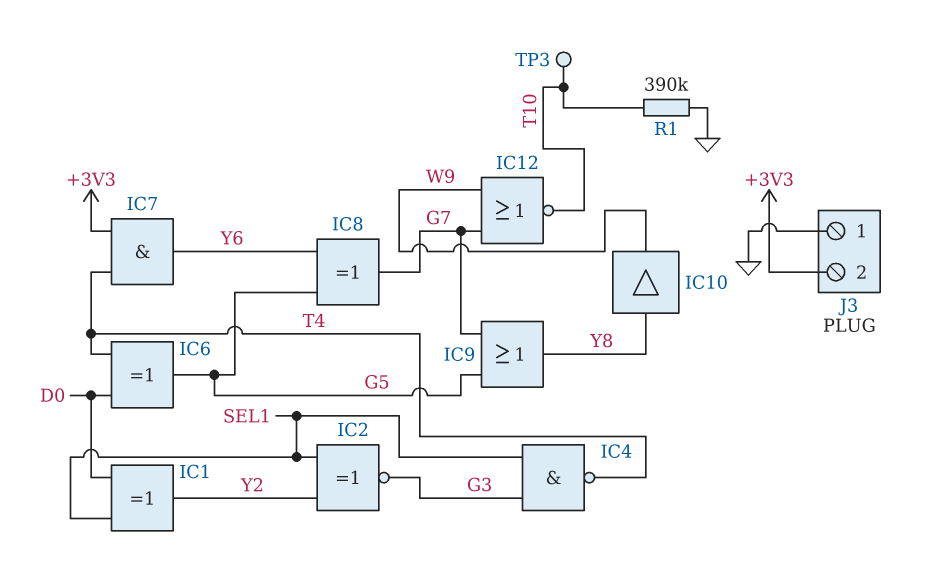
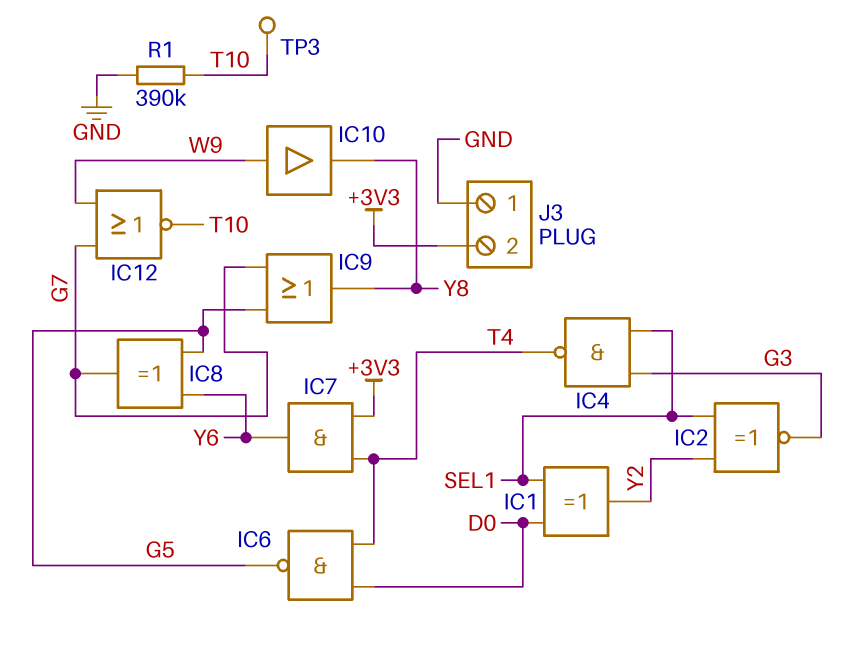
IC6: XOR (in D0, in T4, out G5) -> NAND (in D0, in T4, out G5)
IC10: buffer (in Y8, out W9) -> buffer (in W9, out Y8)

